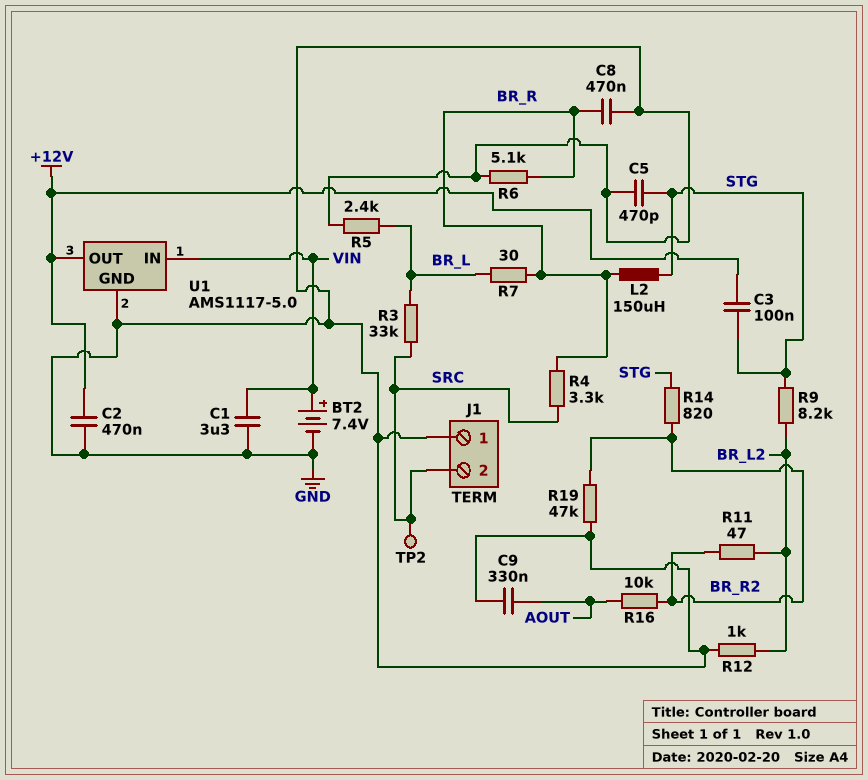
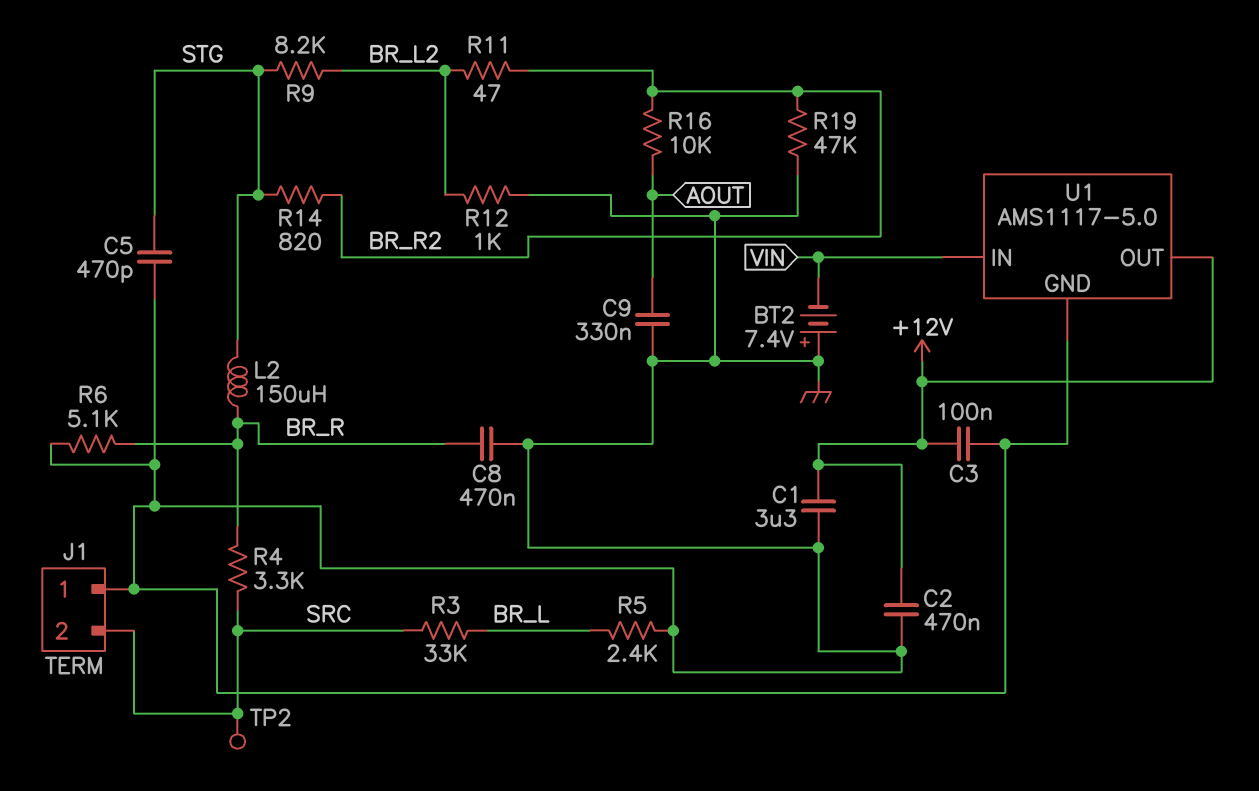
BT2: 7.4V (plus VIN, minus GND) -> 7.4V (plus GND, minus VIN)
C1: 3.3uF (GND, VIN) -> 3.3uF (+12V, GND)
C3: 100nF (+12V, STG) -> 100nF (+12V, GND)
R7: 30 (BR_L, BR_R) -> none

